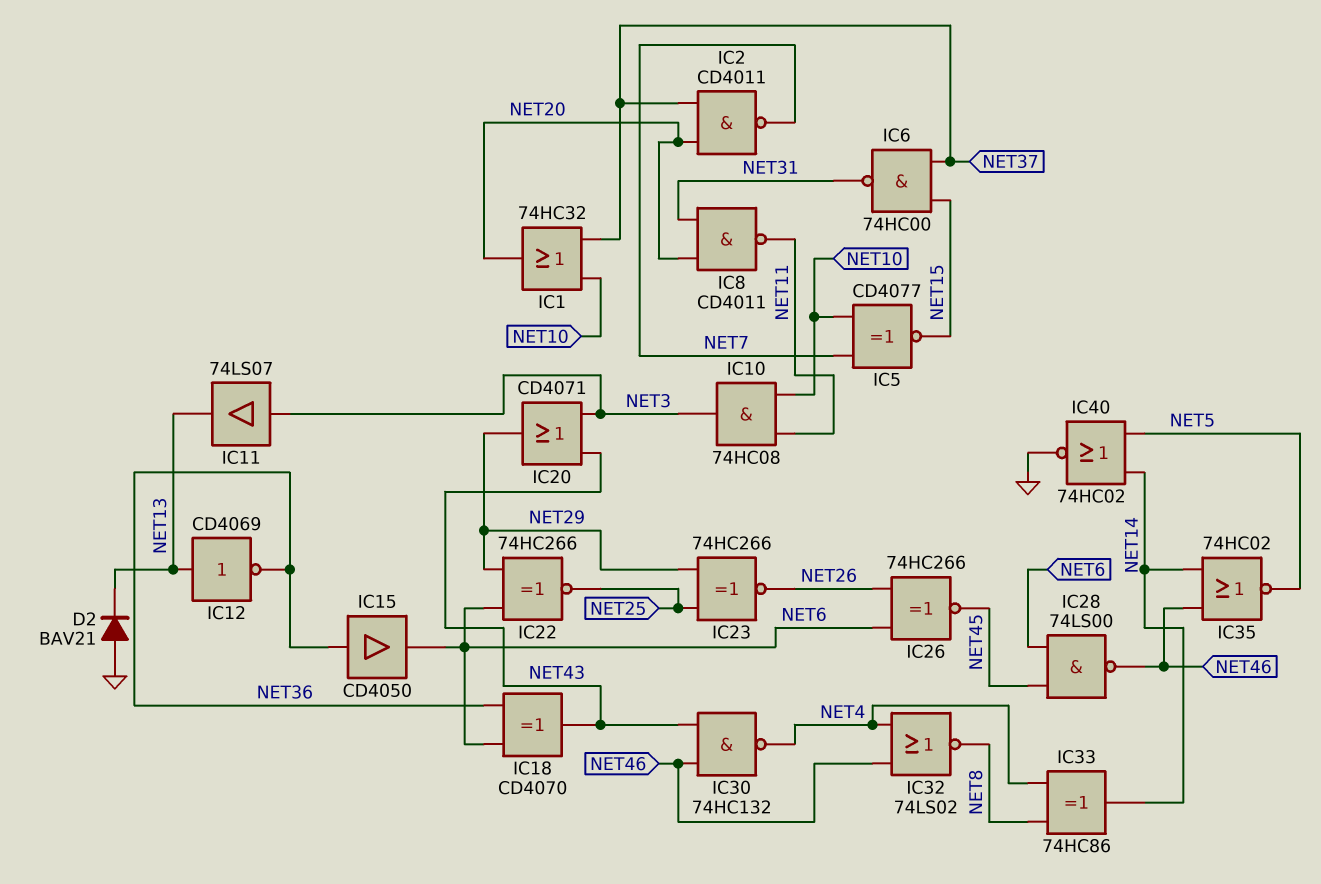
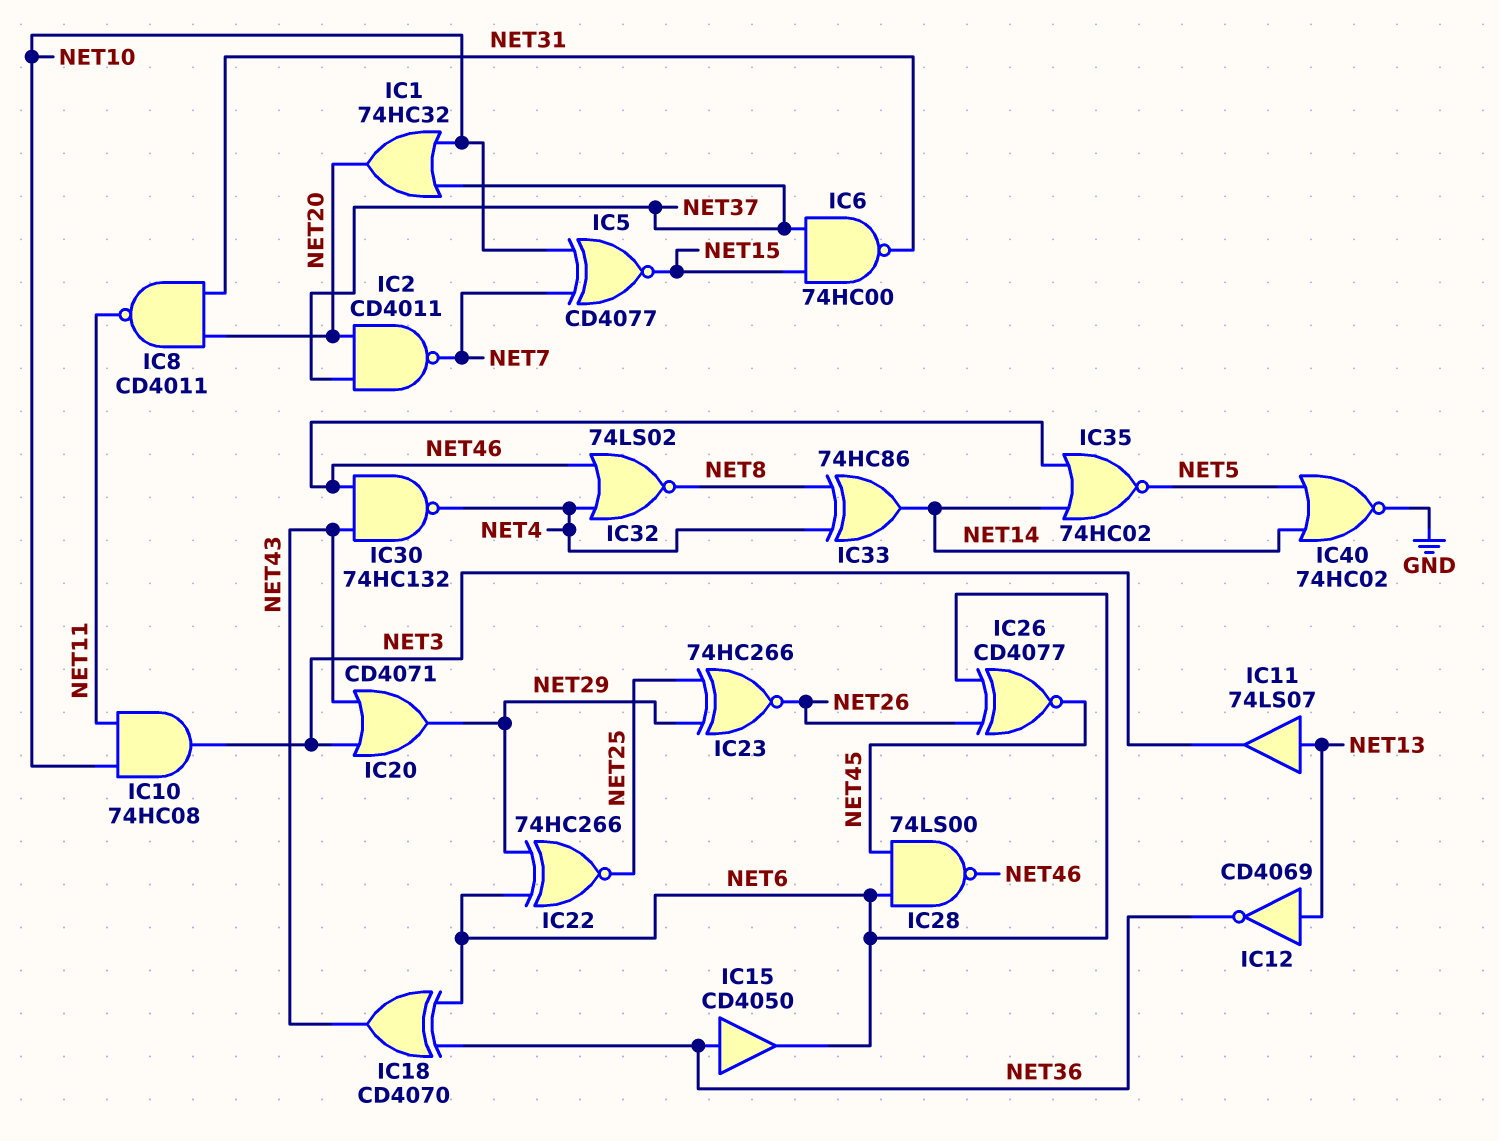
D2: diode BAV21 (A GND, K NET13) -> none
IC11: buffer 74LS07 (in NET3, out NET13) -> buffer 74LS07 (in NET13, out NET3)
IC26: XNOR 74HC266 (in NET6, in NET26, out NET45) -> XNOR CD4077 (in NET6, in NET26, out NET45)

